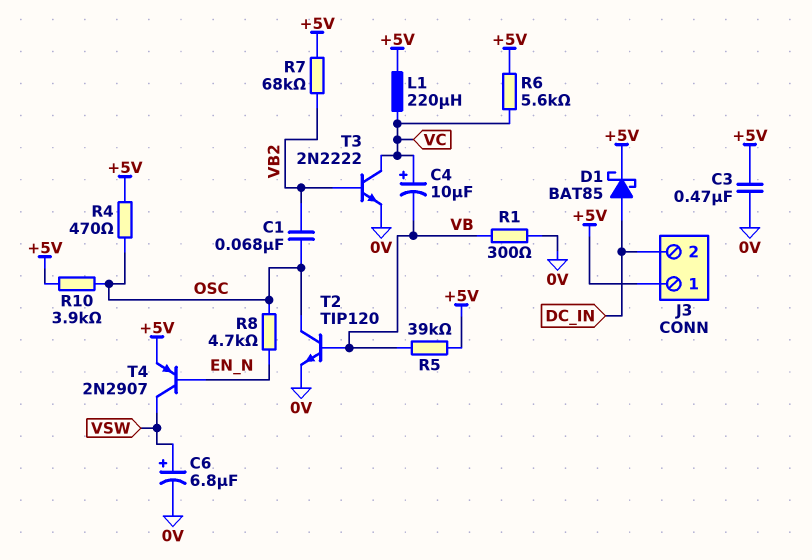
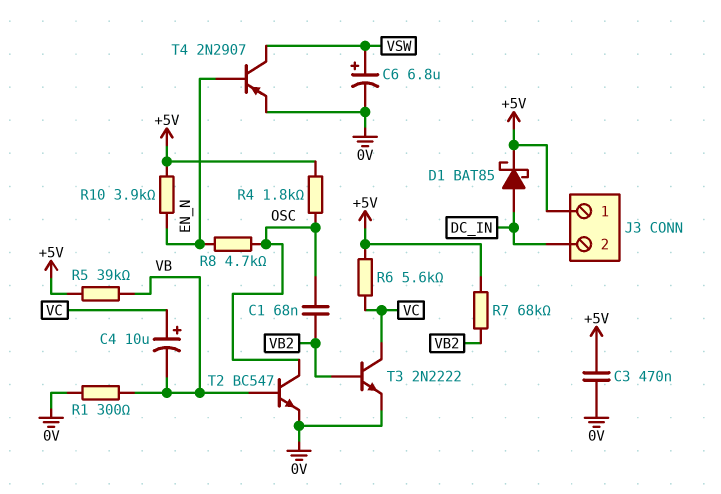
L1: 220uH (+5V, VC) -> none
R4: 470 (+5V, OSC) -> 1.8k (+5V, OSC)
R10: 3.9k (+5V, OSC) -> 3.9k (+5V, EN_N)
T2: NPN TIP120 (B VB, C OSC, E 0V) -> NPN BC547 (B VB, C OSC, E 0V)
T4: PNP 2N2907 (B EN_N, C VSW, E +5V) -> PNP 2N2907 (B EN_N, C VSW, E 0V)

